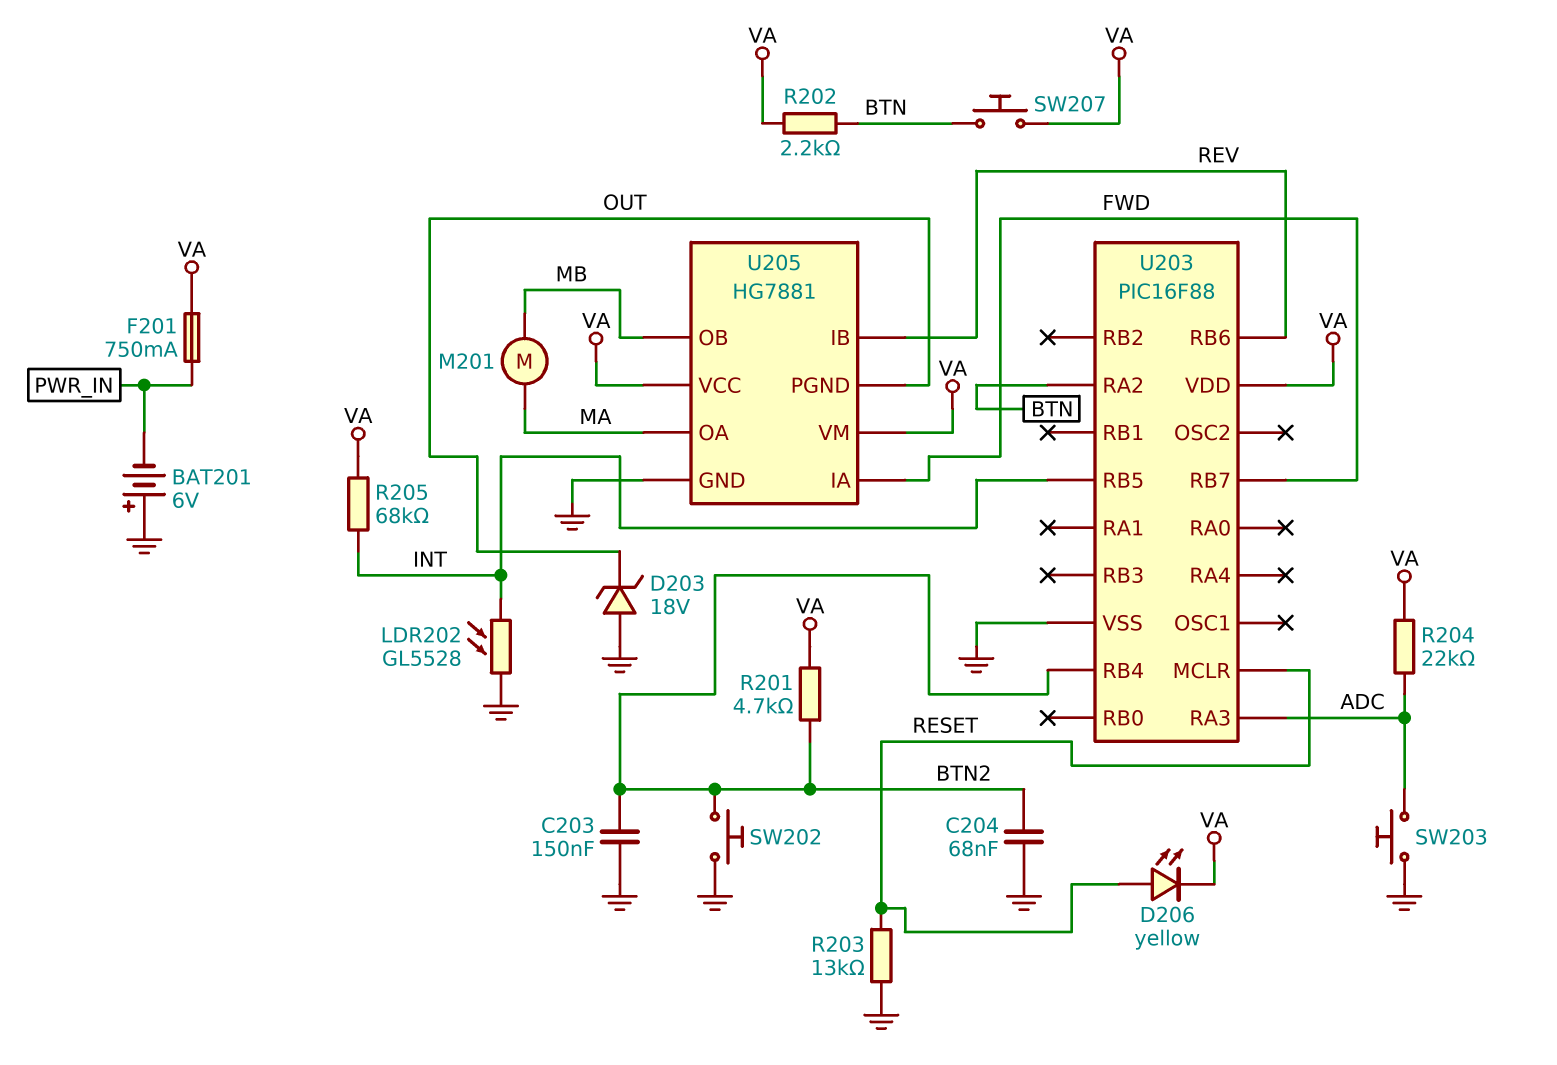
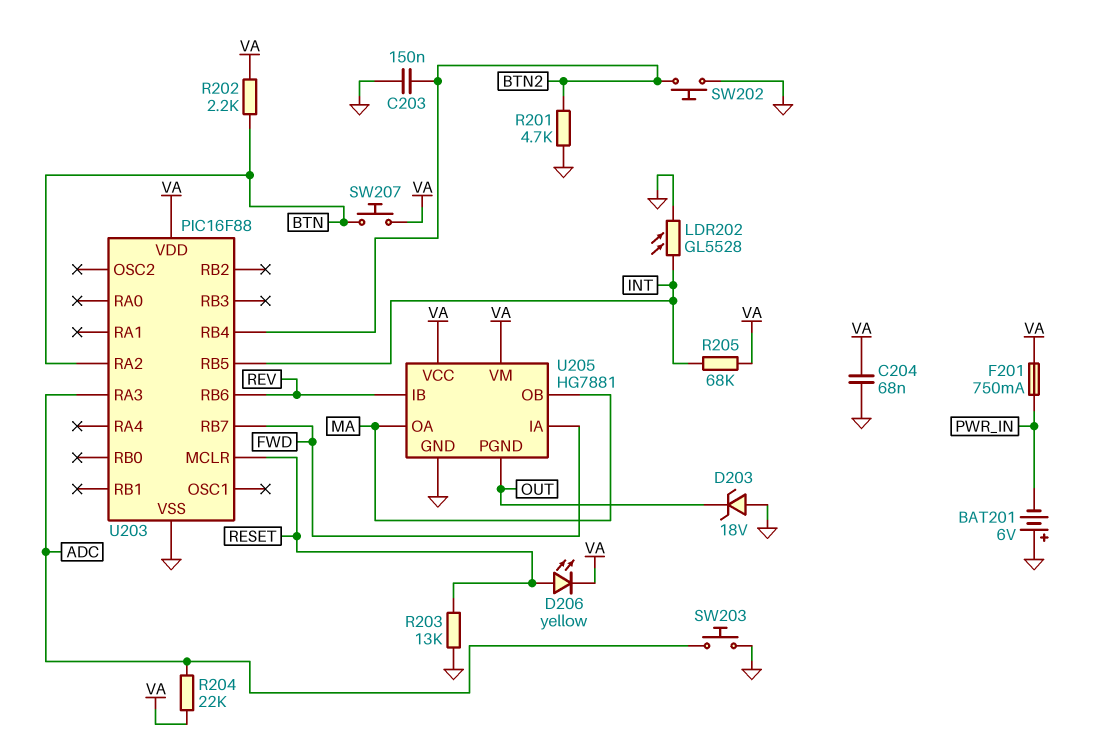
C204: 68nF (BTN2, GND) -> 68nF (GND, VA)
M201: motor (MA, MB) -> none
R201: 4.7k (BTN2, VA) -> 4.7k (BTN2, GND)
U205 pin OB: MB -> MA

